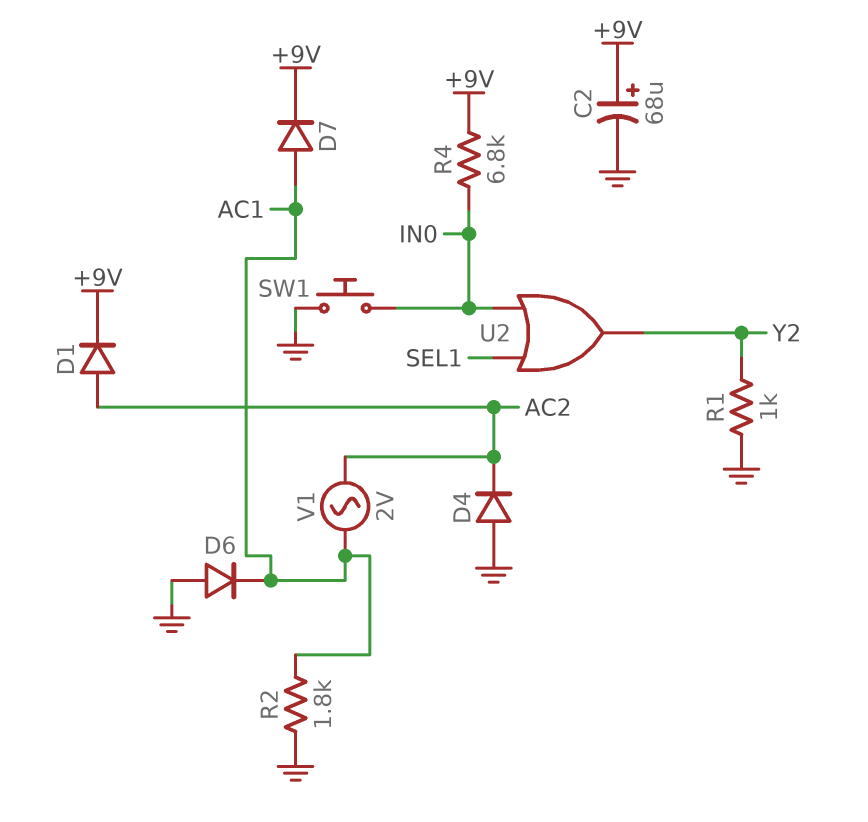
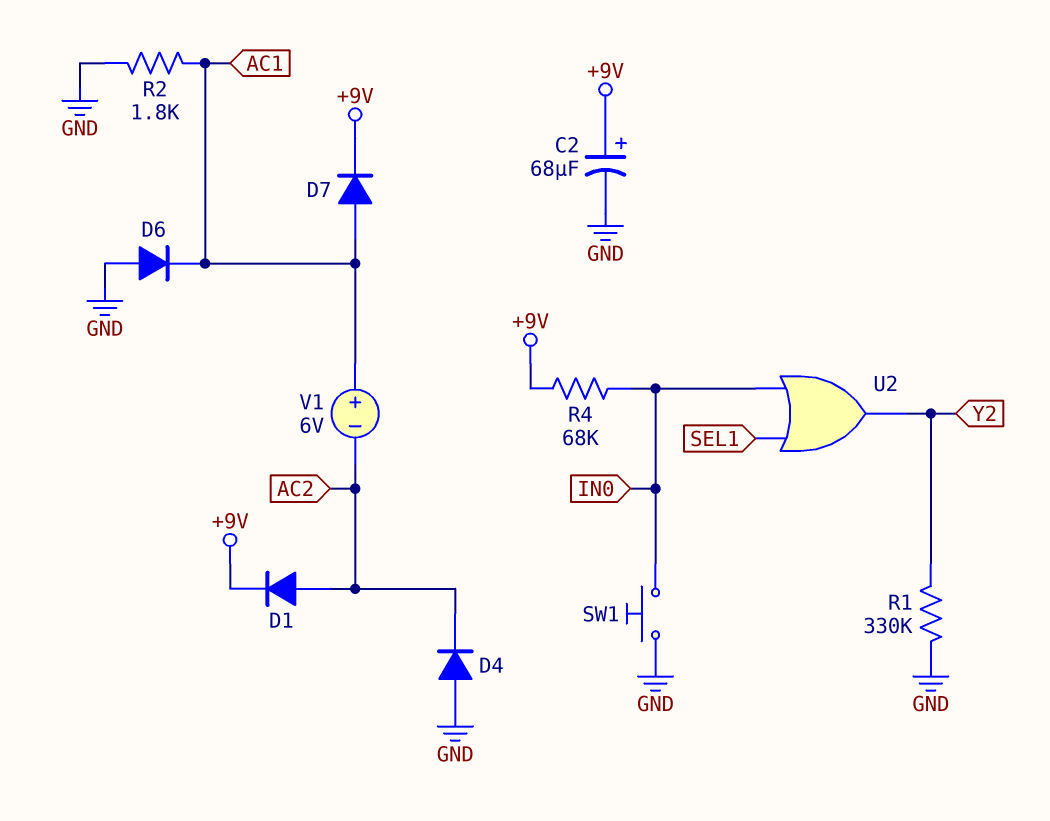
R1: 1k (GND, Y2) -> 330k (GND, Y2)
R4: 6.8k (+9V, IN0) -> 68k (+9V, IN0)
V1: AC 2V (AC1, AC2) -> 6V (plus AC1, minus AC2)

